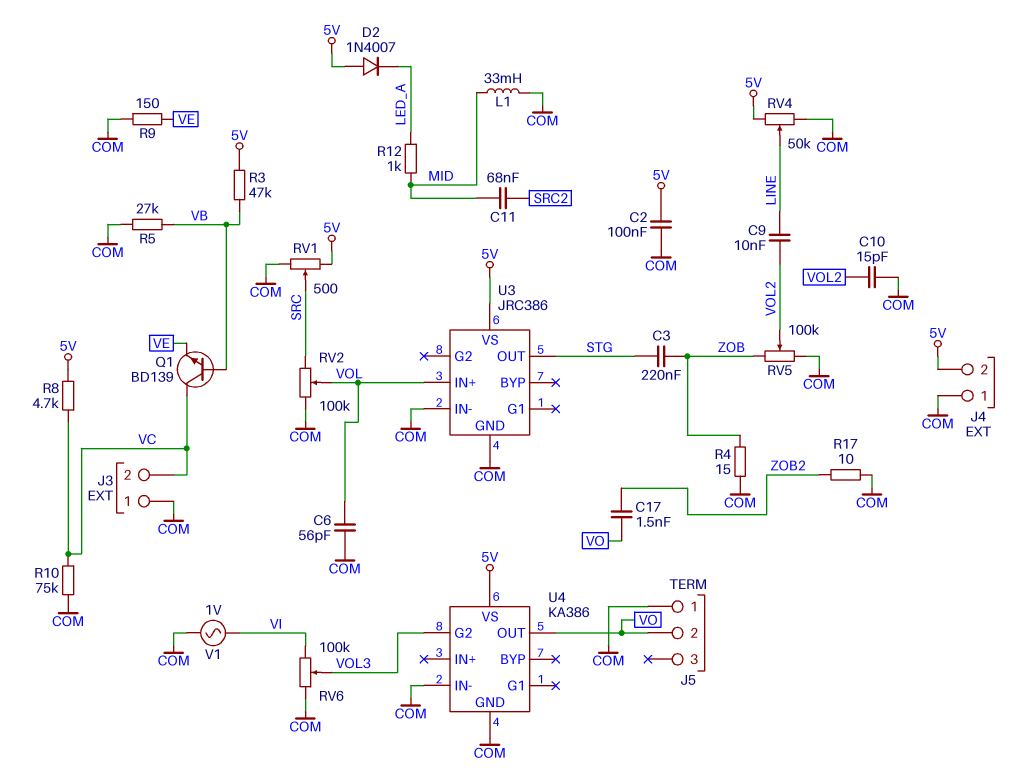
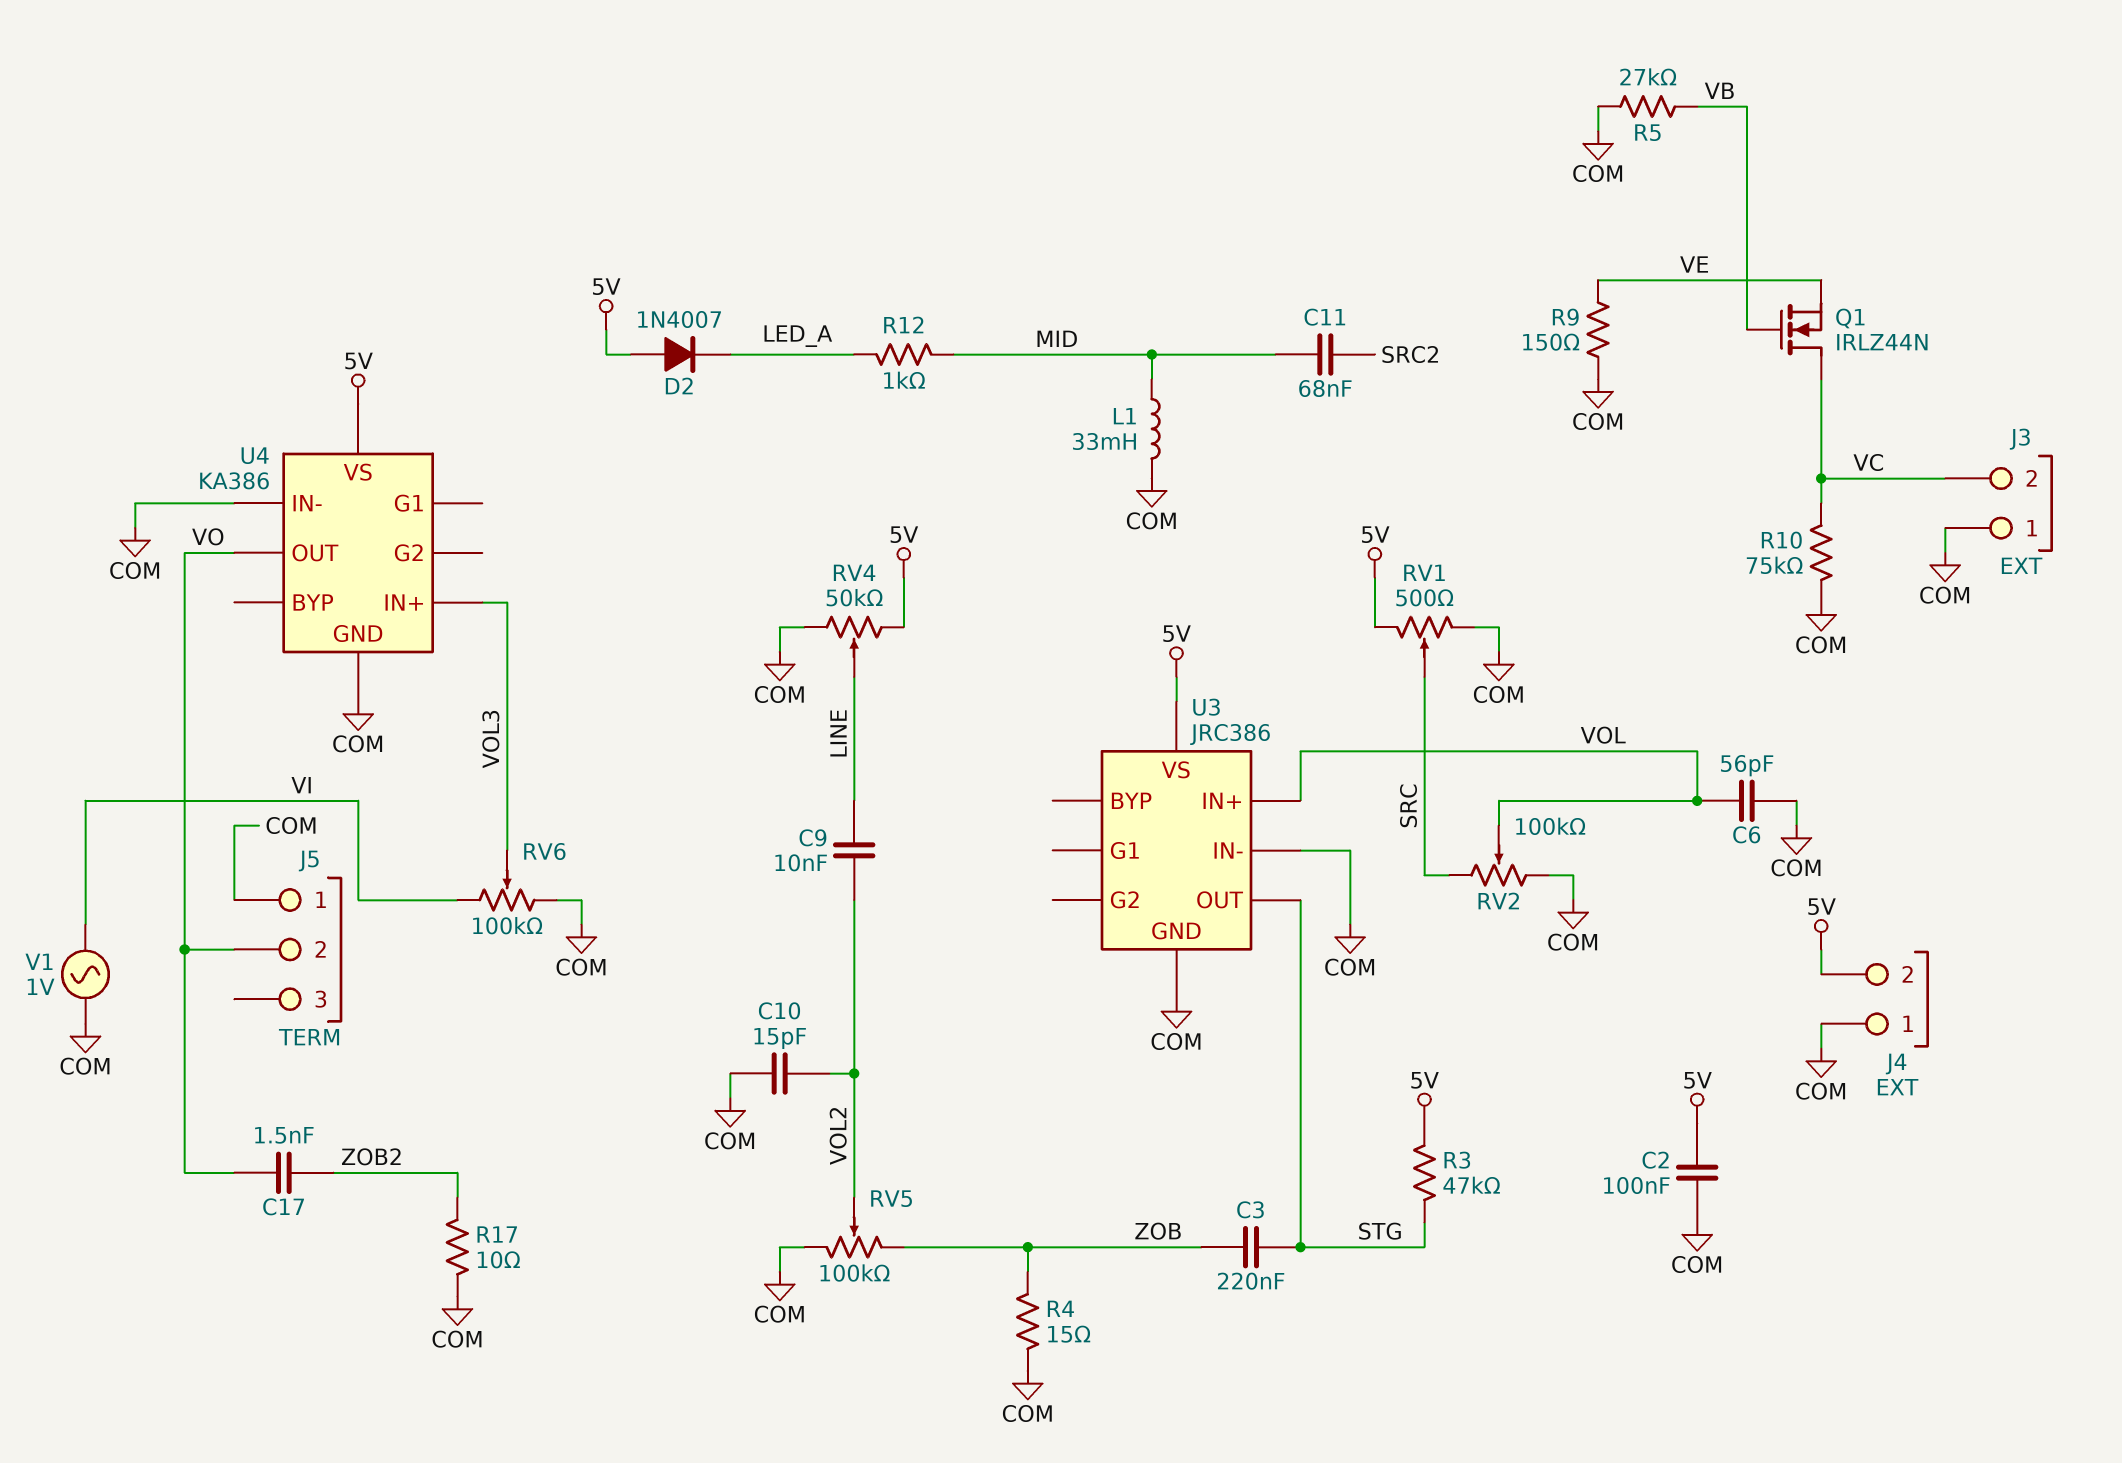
Q1: NPN BD139 (B VB, C VC, E VE) -> NMOS IRLZ44N (G VB, D VC, S VE)
R3: 47k (5V, VB) -> 47k (5V, STG)
R8: 4.7k (5V, VC) -> none
U4 pin G2: VOL3 -> none
U4 pin IN+: none -> VOL3

